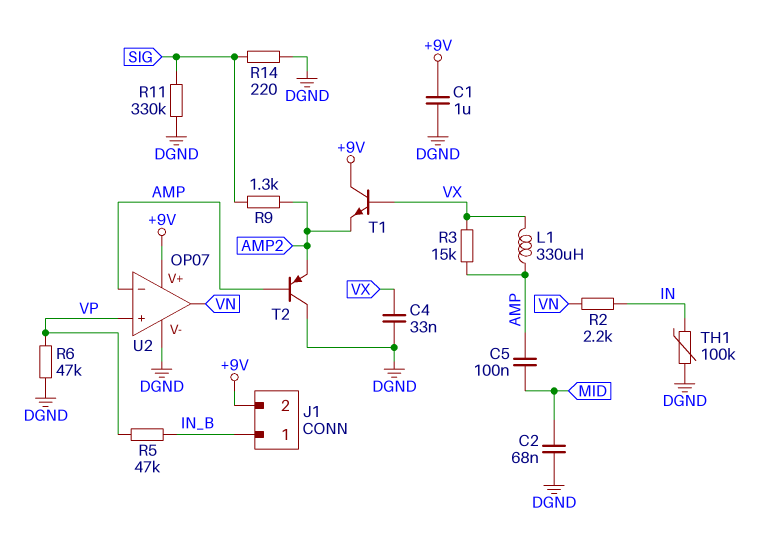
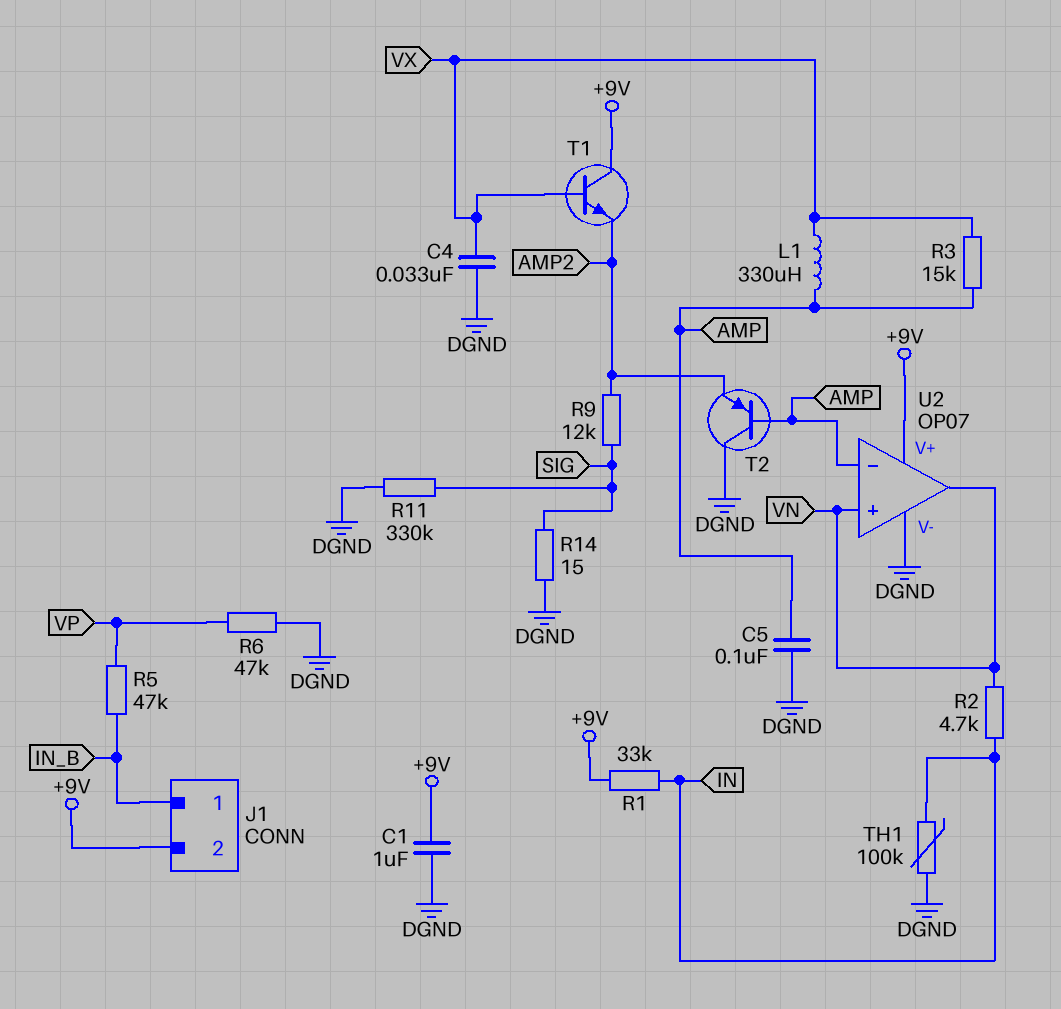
C2: 68nF (DGND, MID) -> none
C5: 100nF (AMP, MID) -> 100nF (AMP, DGND)
R1: none -> 33k (+9V, IN)
R2: 2.2k (IN, VN) -> 4.7k (IN, VN)
R9: 1.3k (AMP2, SIG) -> 12k (AMP2, SIG)
R14: 220 (DGND, SIG) -> 15 (DGND, SIG)
U2 pin in+: VP -> VN

